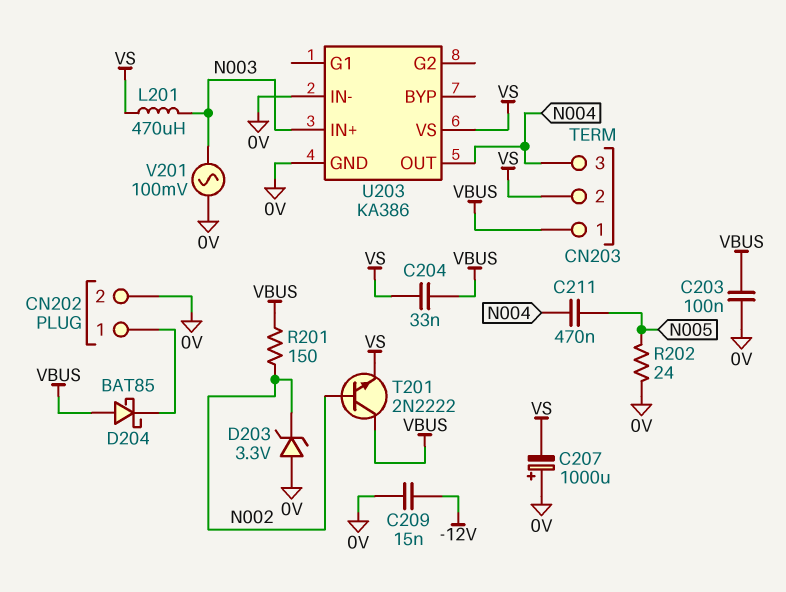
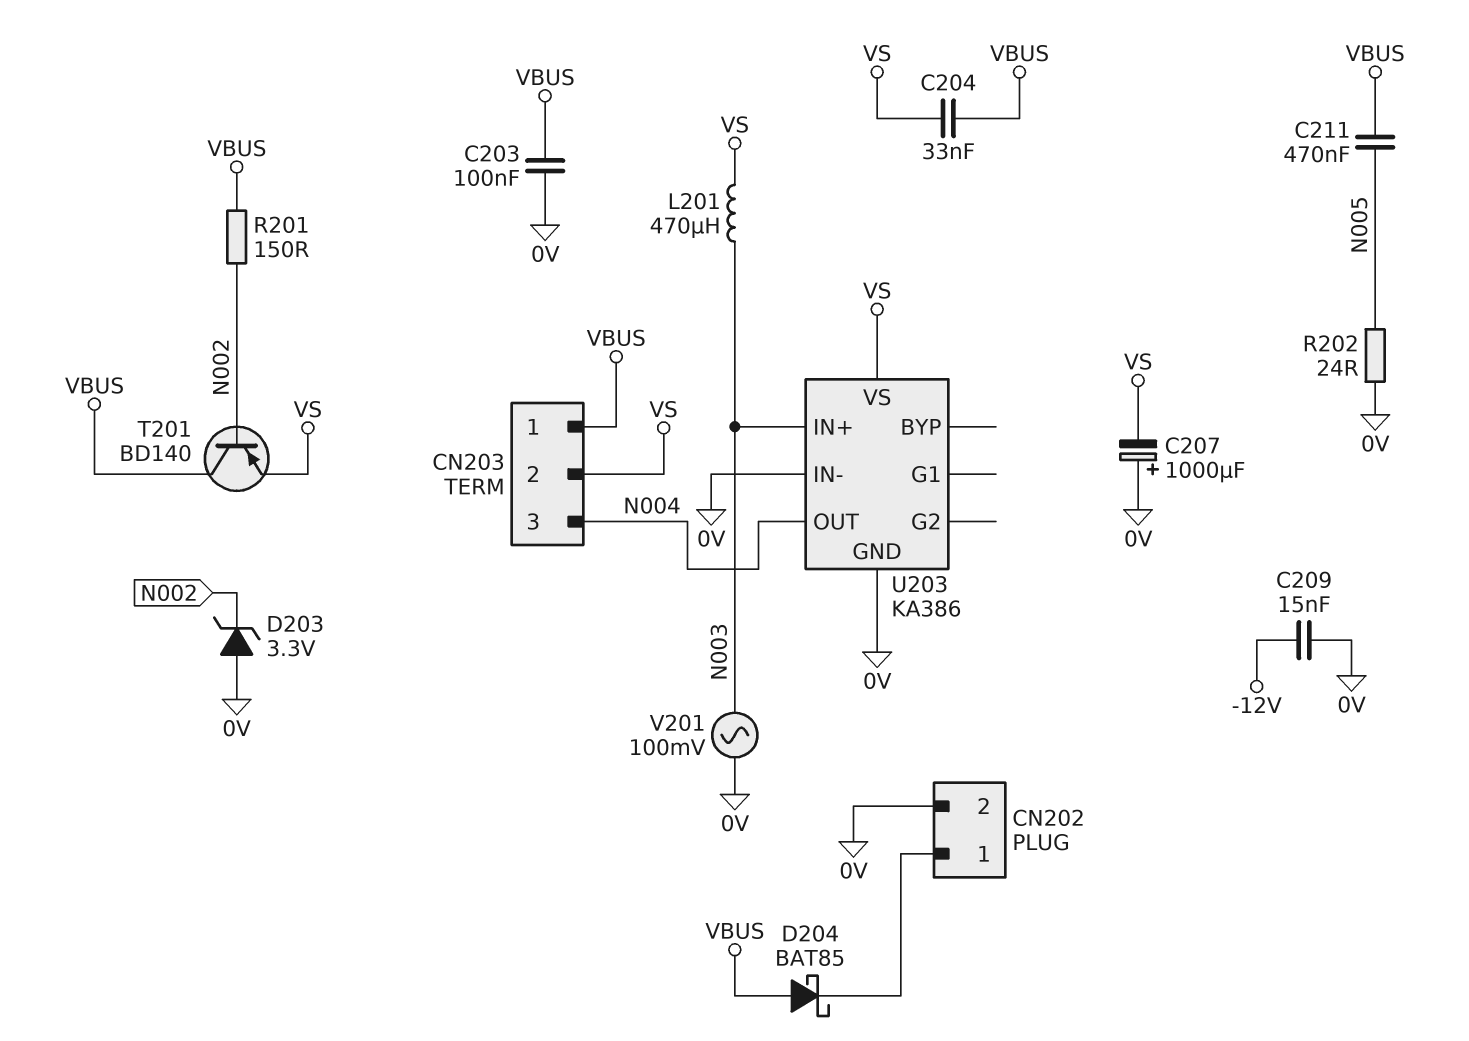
C211: 470nF (N004, N005) -> 470nF (N005, VBUS)
T201: NPN 2N2222 (B N002, C VBUS, E VS) -> PNP BD140 (B N002, C VBUS, E VS)

